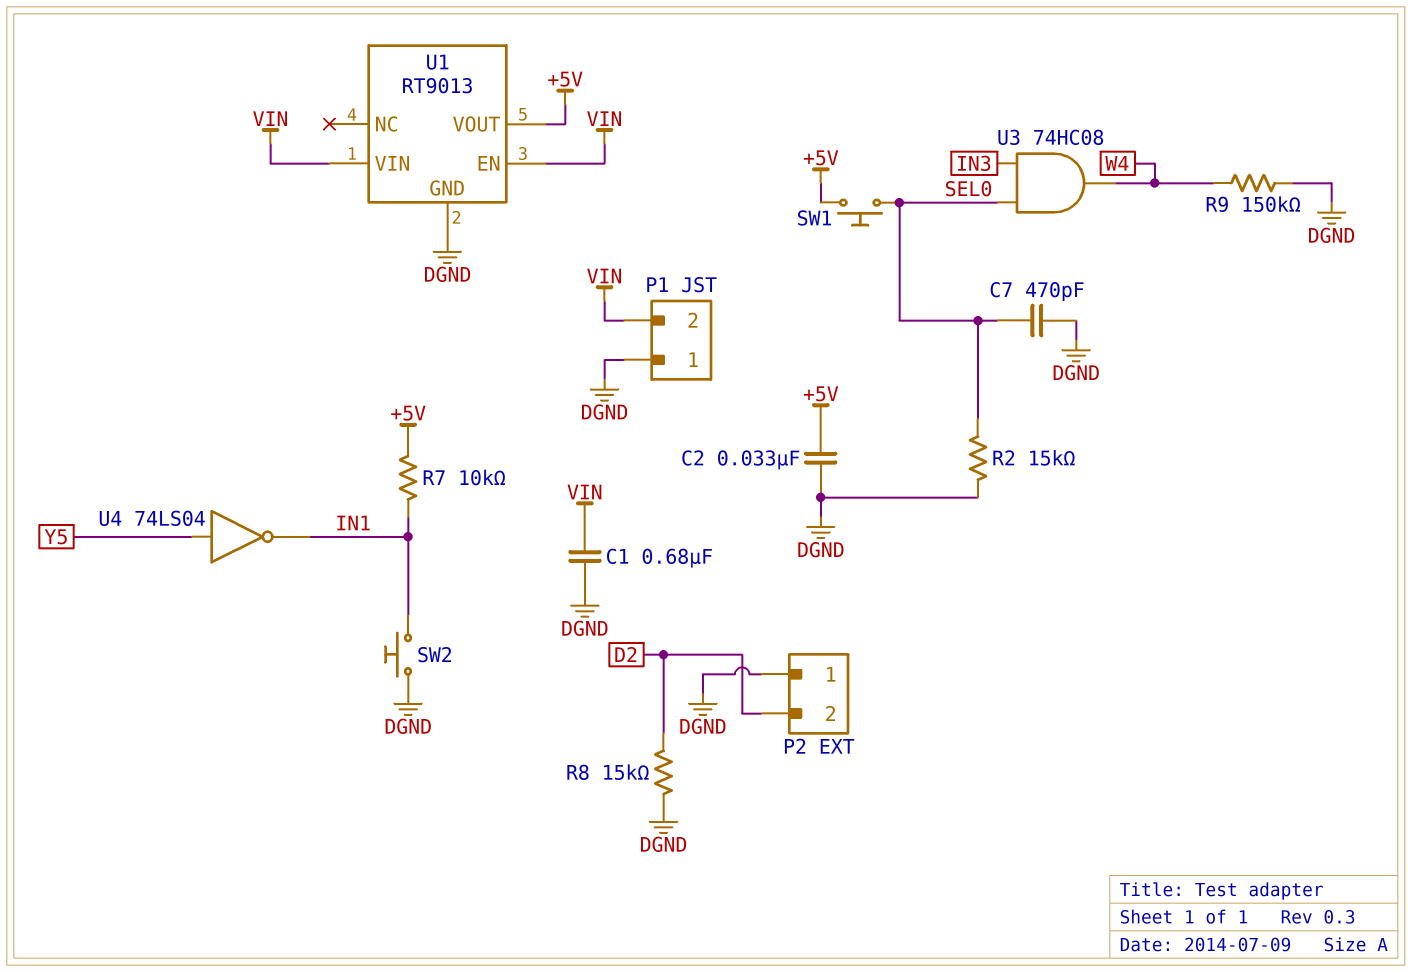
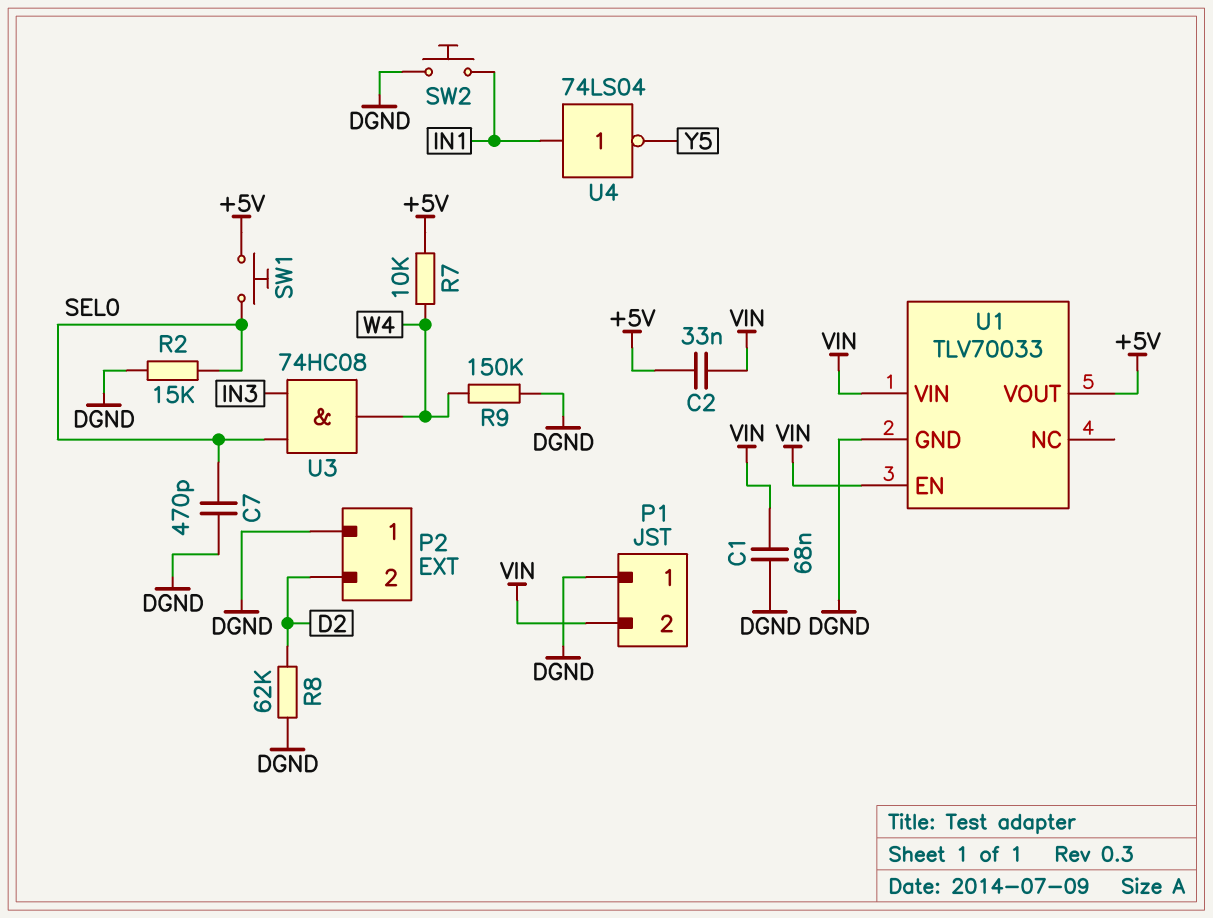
C1: 680nF (DGND, VIN) -> 68nF (DGND, VIN)
C2: 33nF (+5V, DGND) -> 33nF (+5V, VIN)
R7: 10k (+5V, IN1) -> 10k (+5V, W4)
R8: 15k (D2, DGND) -> 62k (D2, DGND)
U1: RT9013 -> TLV70033
U4: NOT 74LS04 (in Y5, out IN1) -> NOT 74LS04 (in IN1, out Y5)

